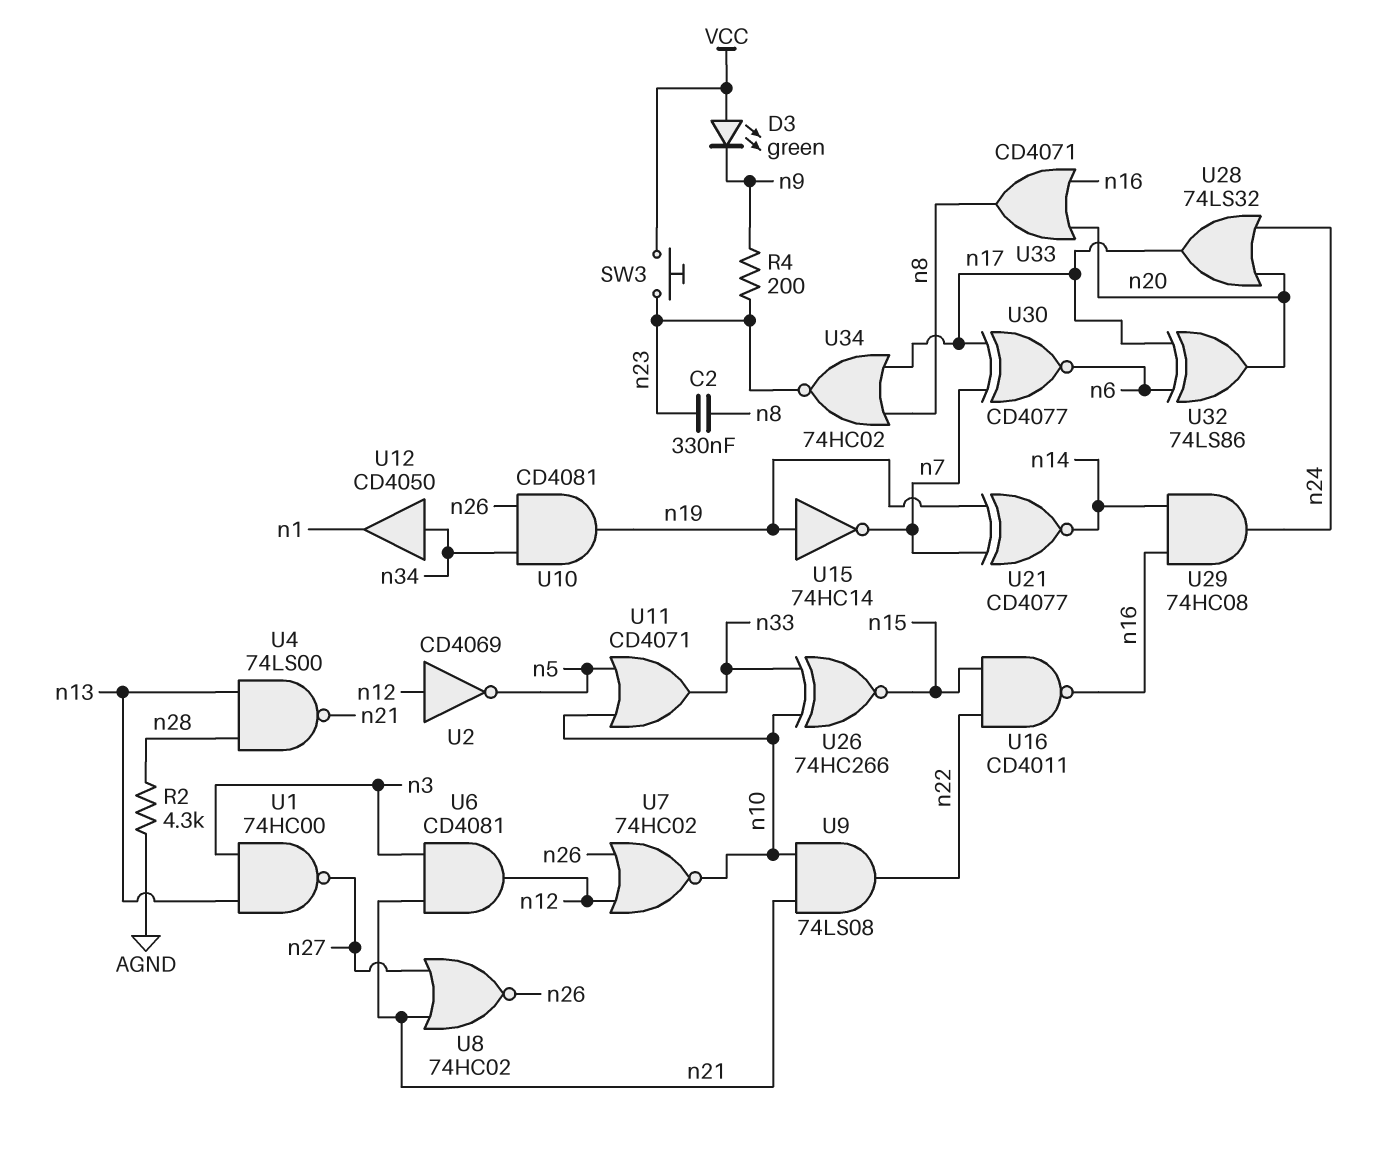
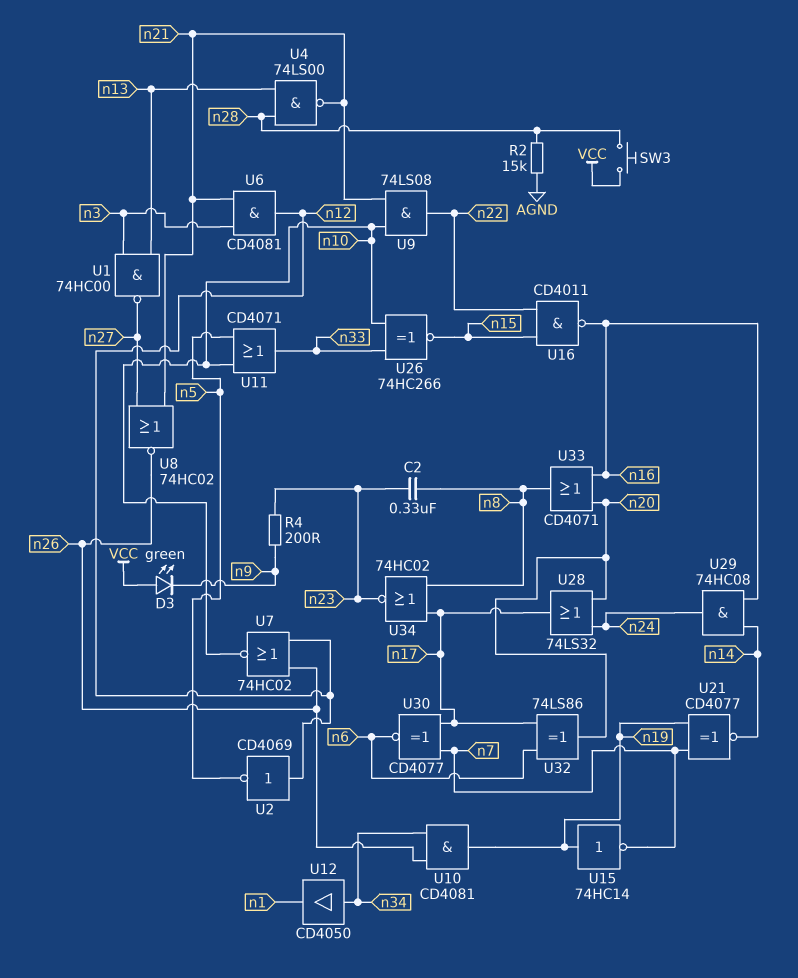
R2: 4.3k (AGND, n28) -> 15k (AGND, n28)
SW3: button (VCC, n23) -> button (VCC, n28)

